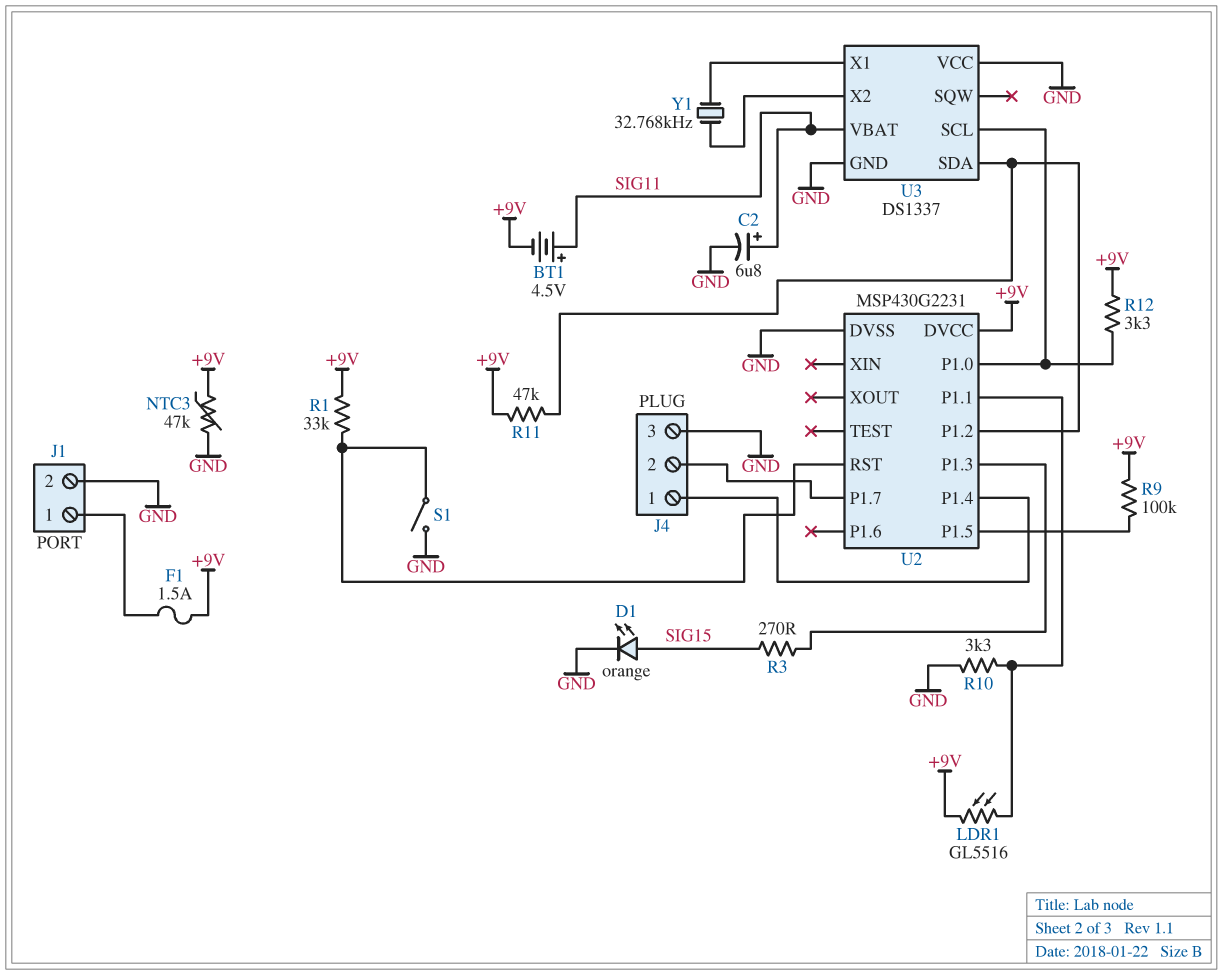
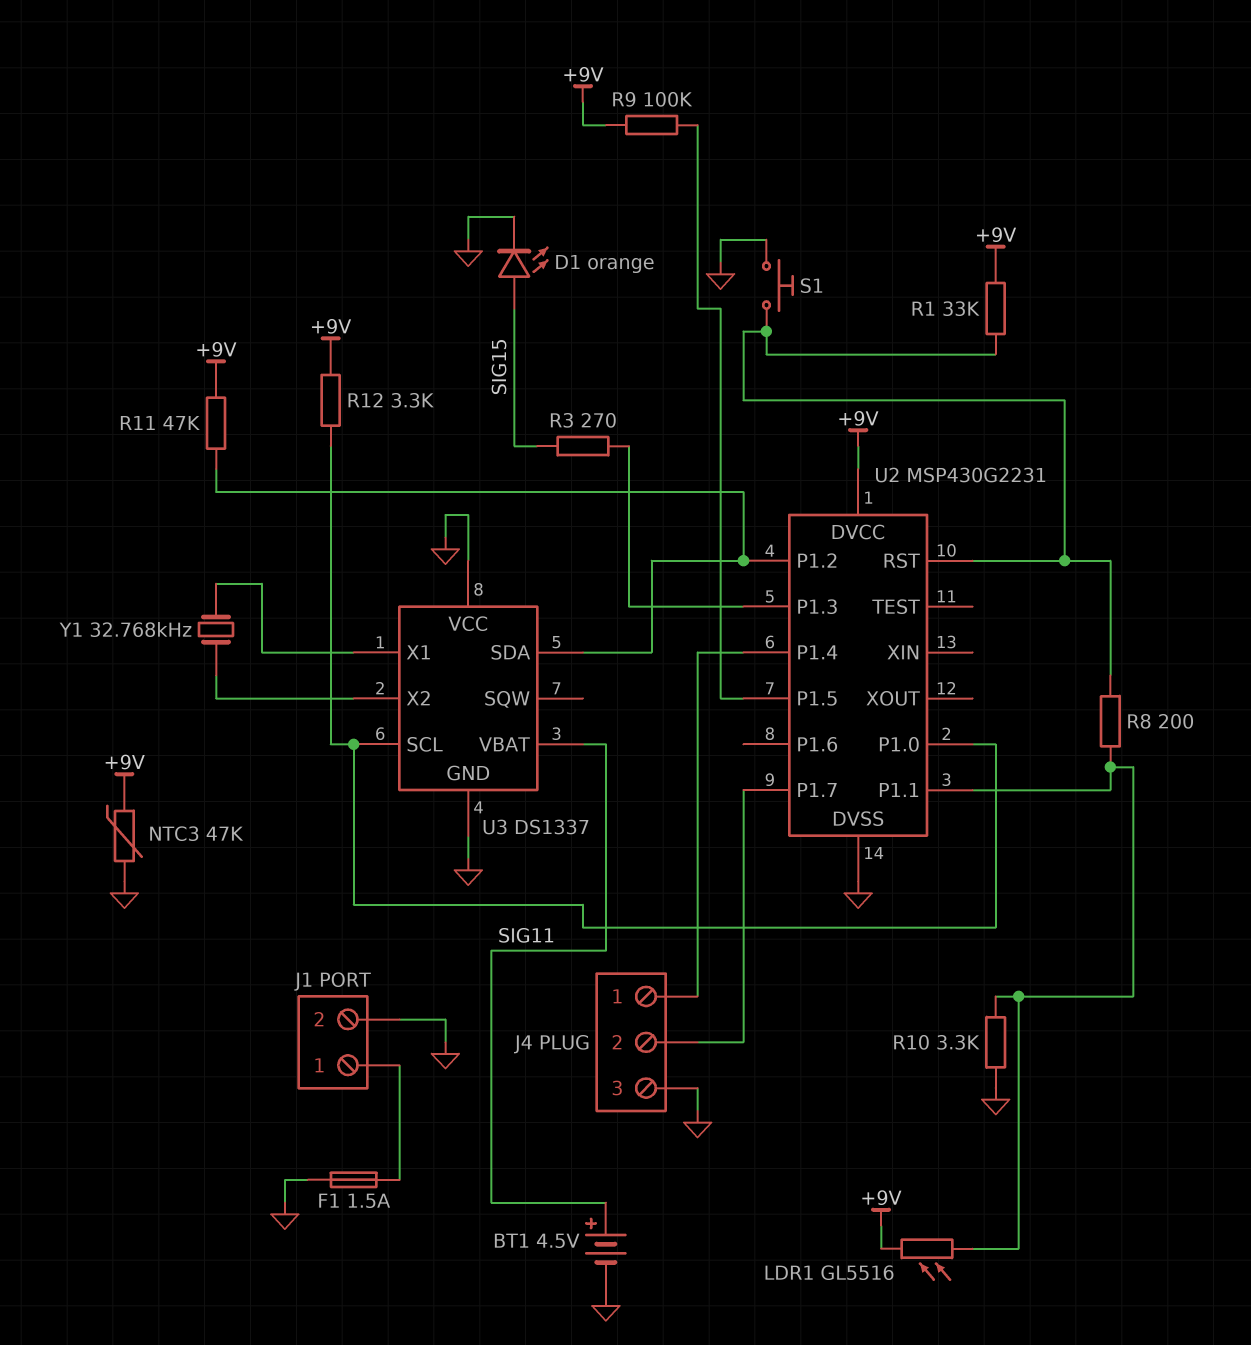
BT1: 4.5V (plus SIG11, minus +9V) -> 4.5V (plus SIG11, minus GND)
C2: 6.8uF (plus SIG11, minus GND) -> none
F1: 1.5A (+9V, J1/1) -> 1.5A (GND, J1/1)
R8: none -> 200 (U2/P1.1, U2/RST)
S1: switch (GND, U2/RST) -> button (GND, U2/RST)

